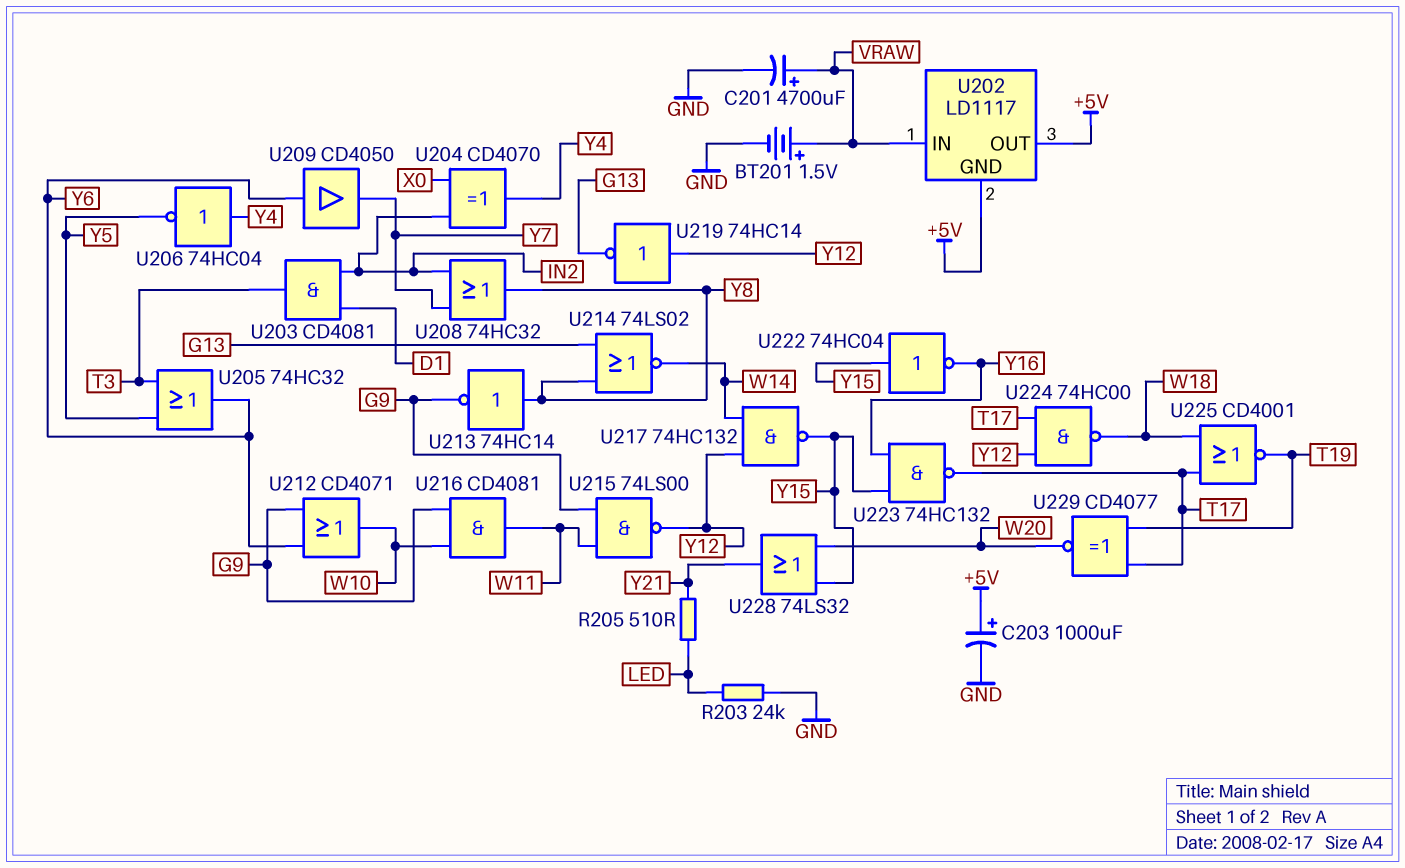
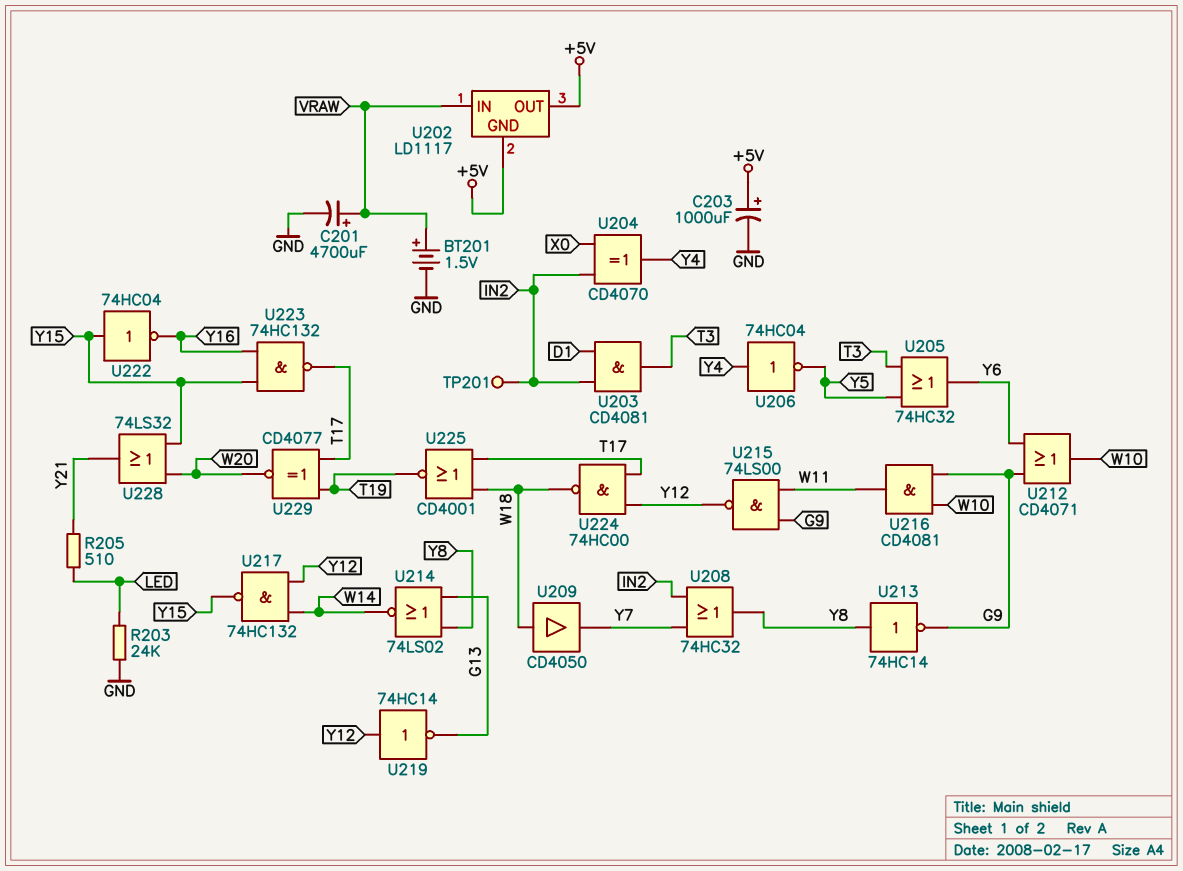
TP201: none -> test point (IN2)
U209: buffer CD4050 (in Y6, out Y7) -> buffer CD4050 (in W18, out Y7)

